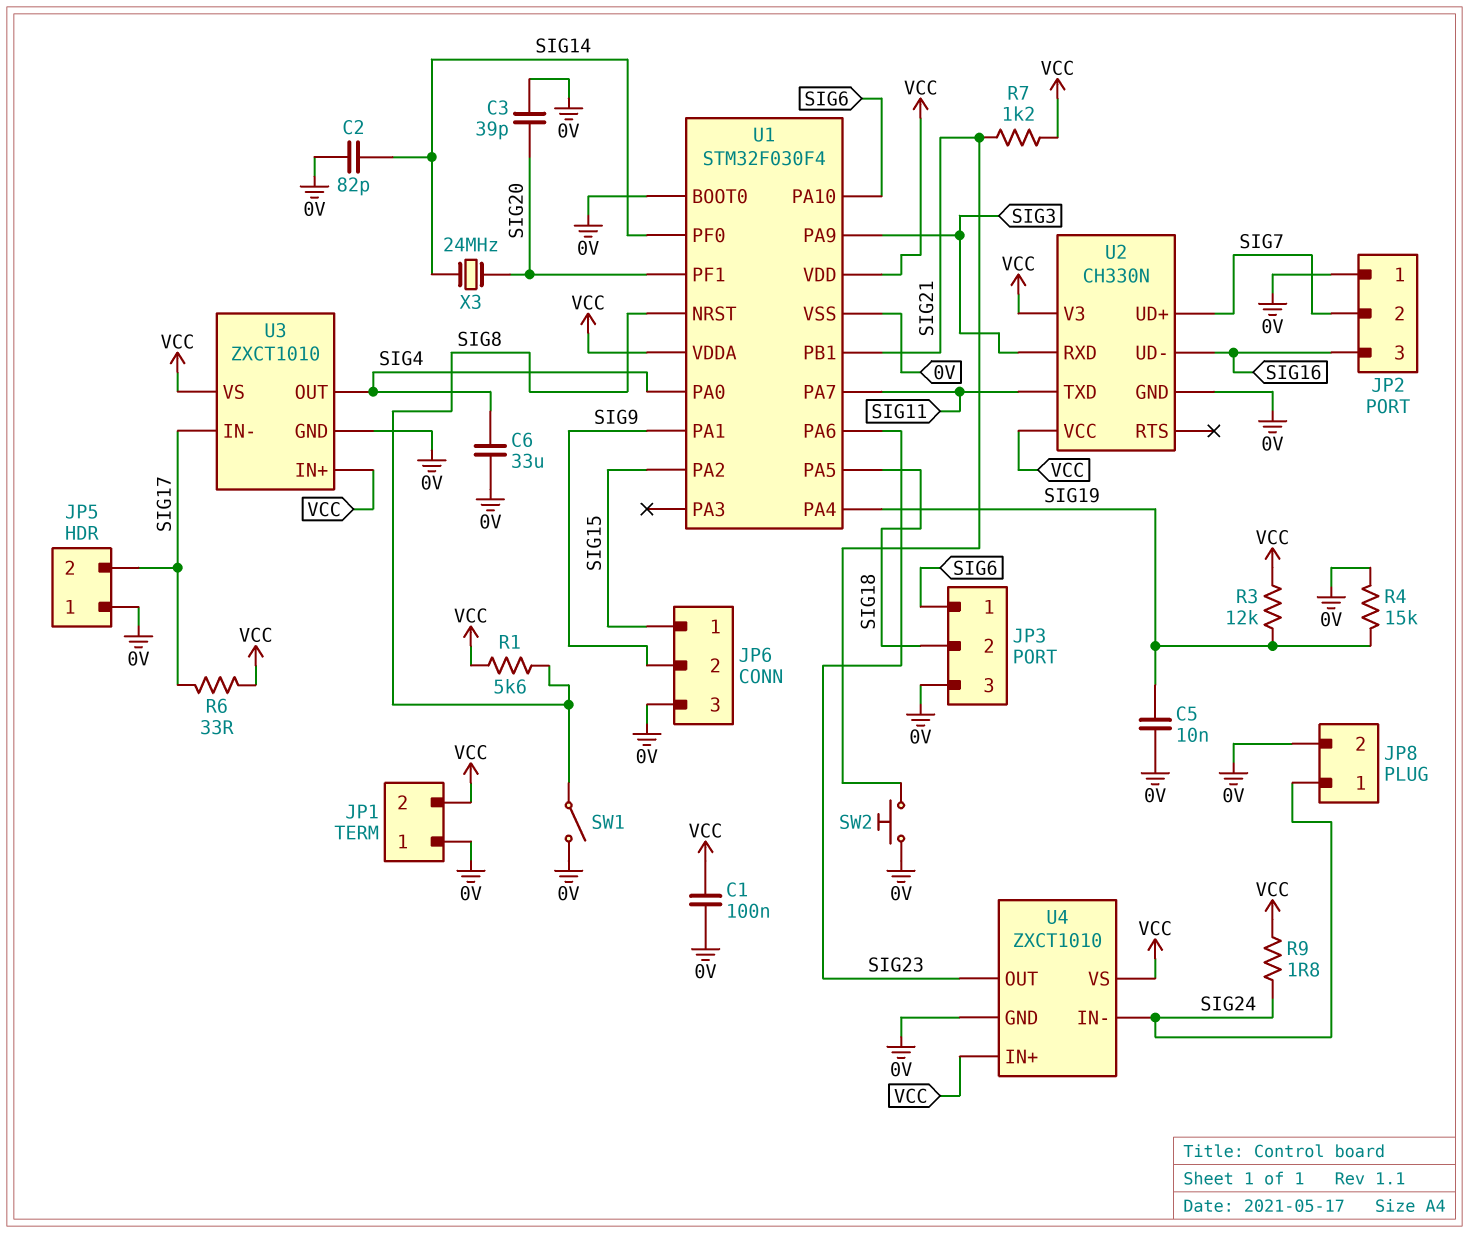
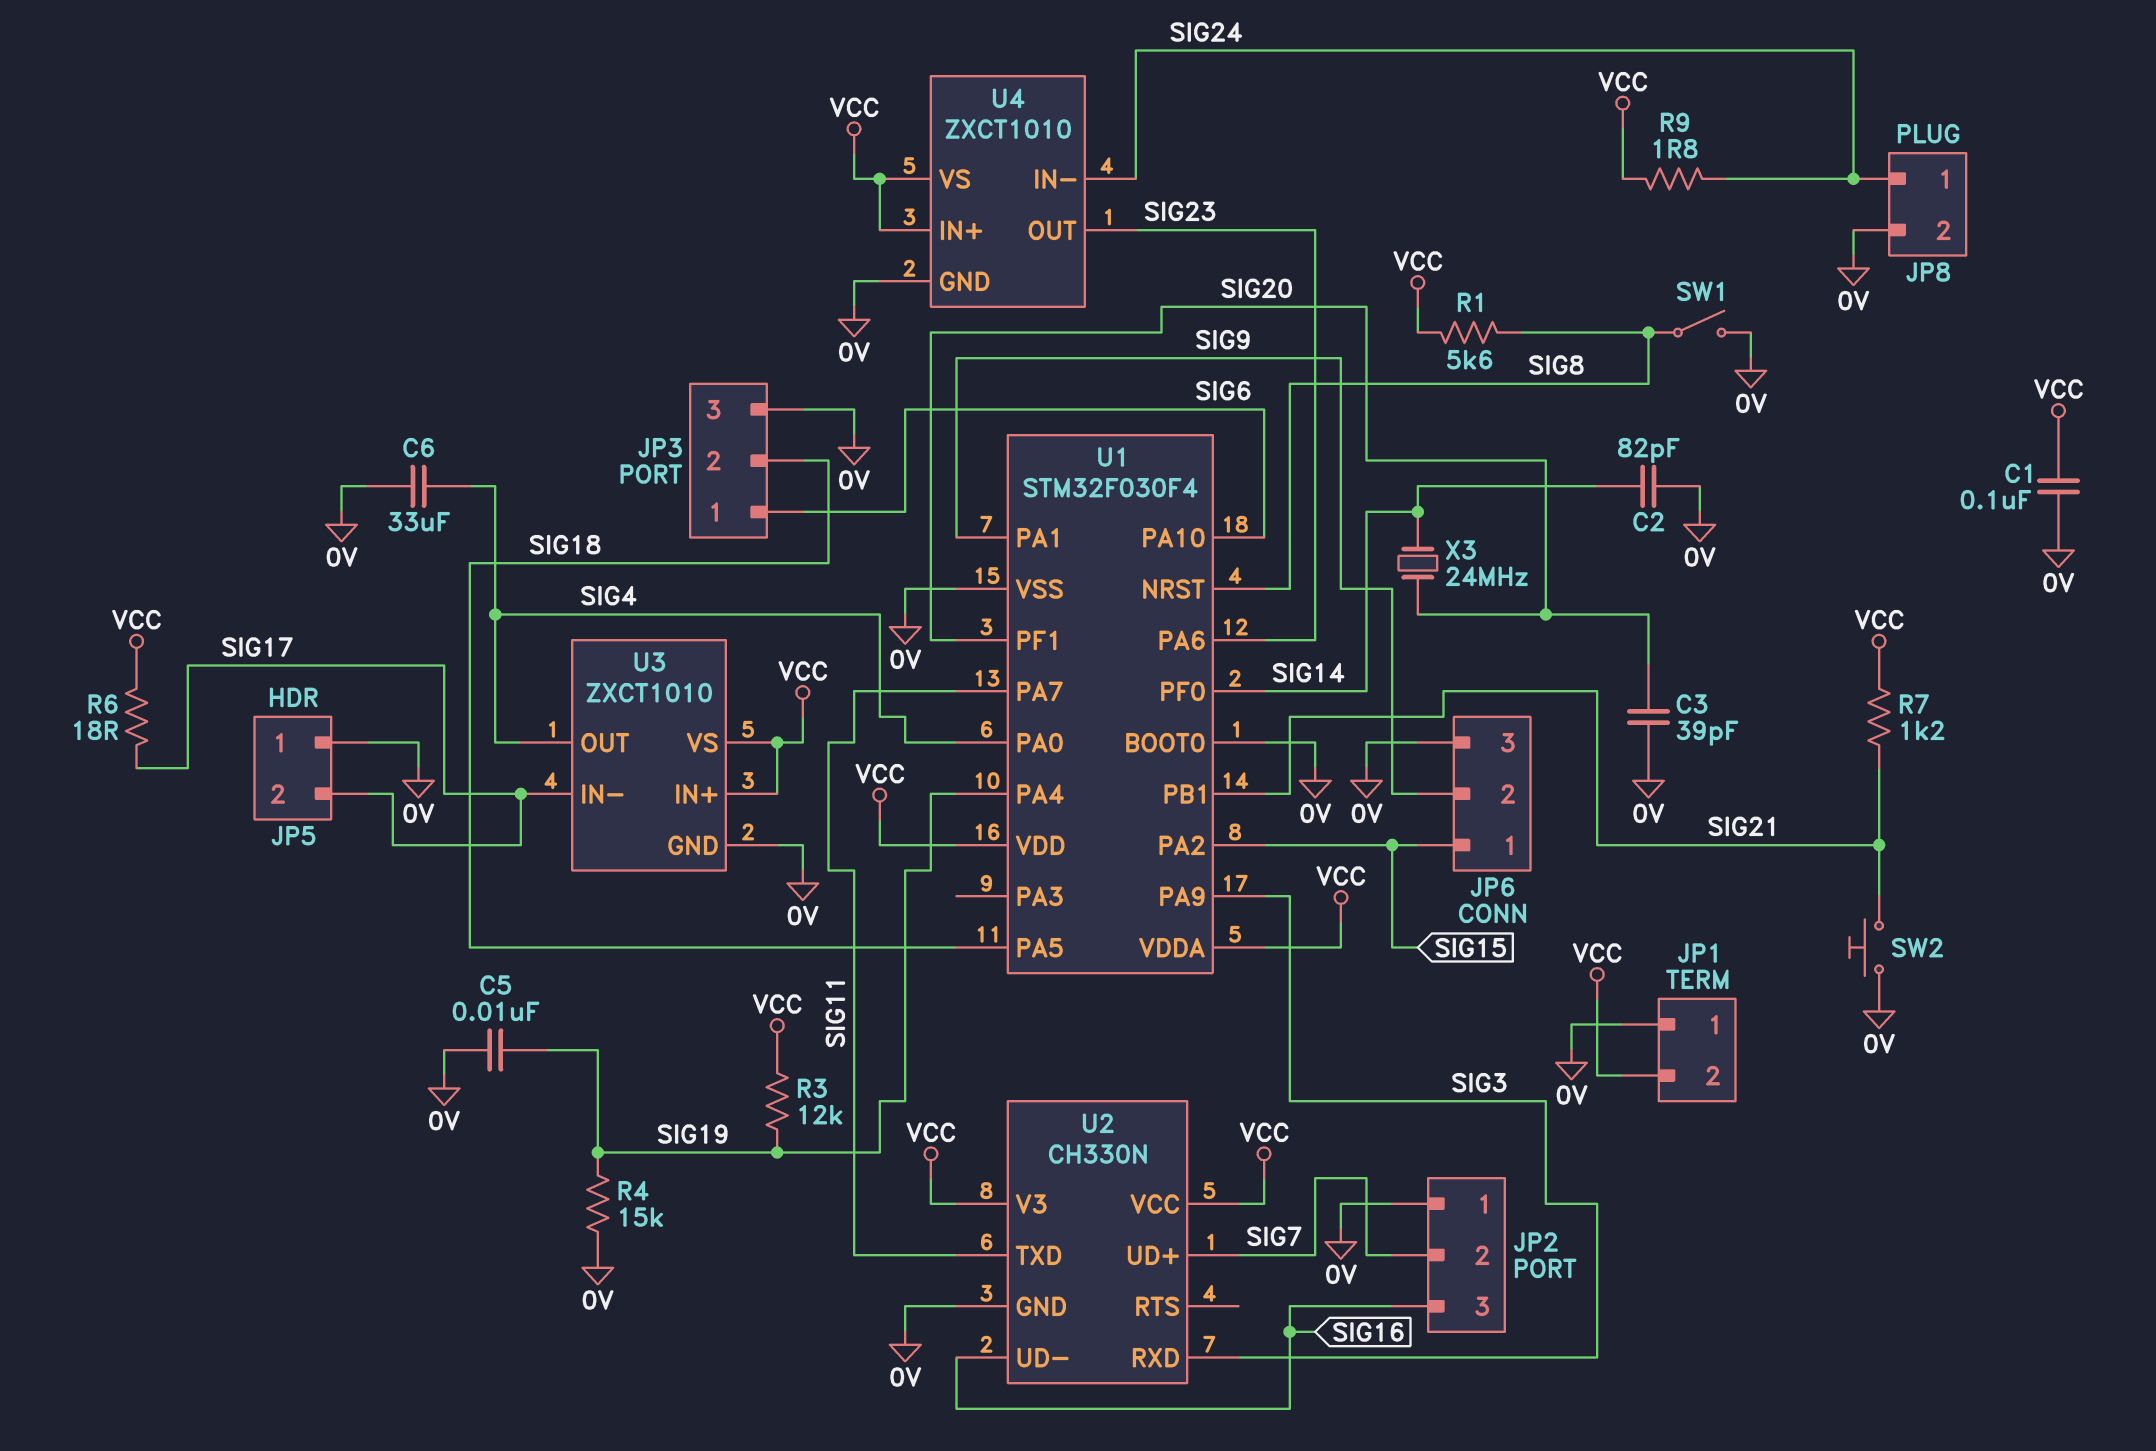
R6: 33 (SIG17, VCC) -> 18 (SIG17, VCC)

